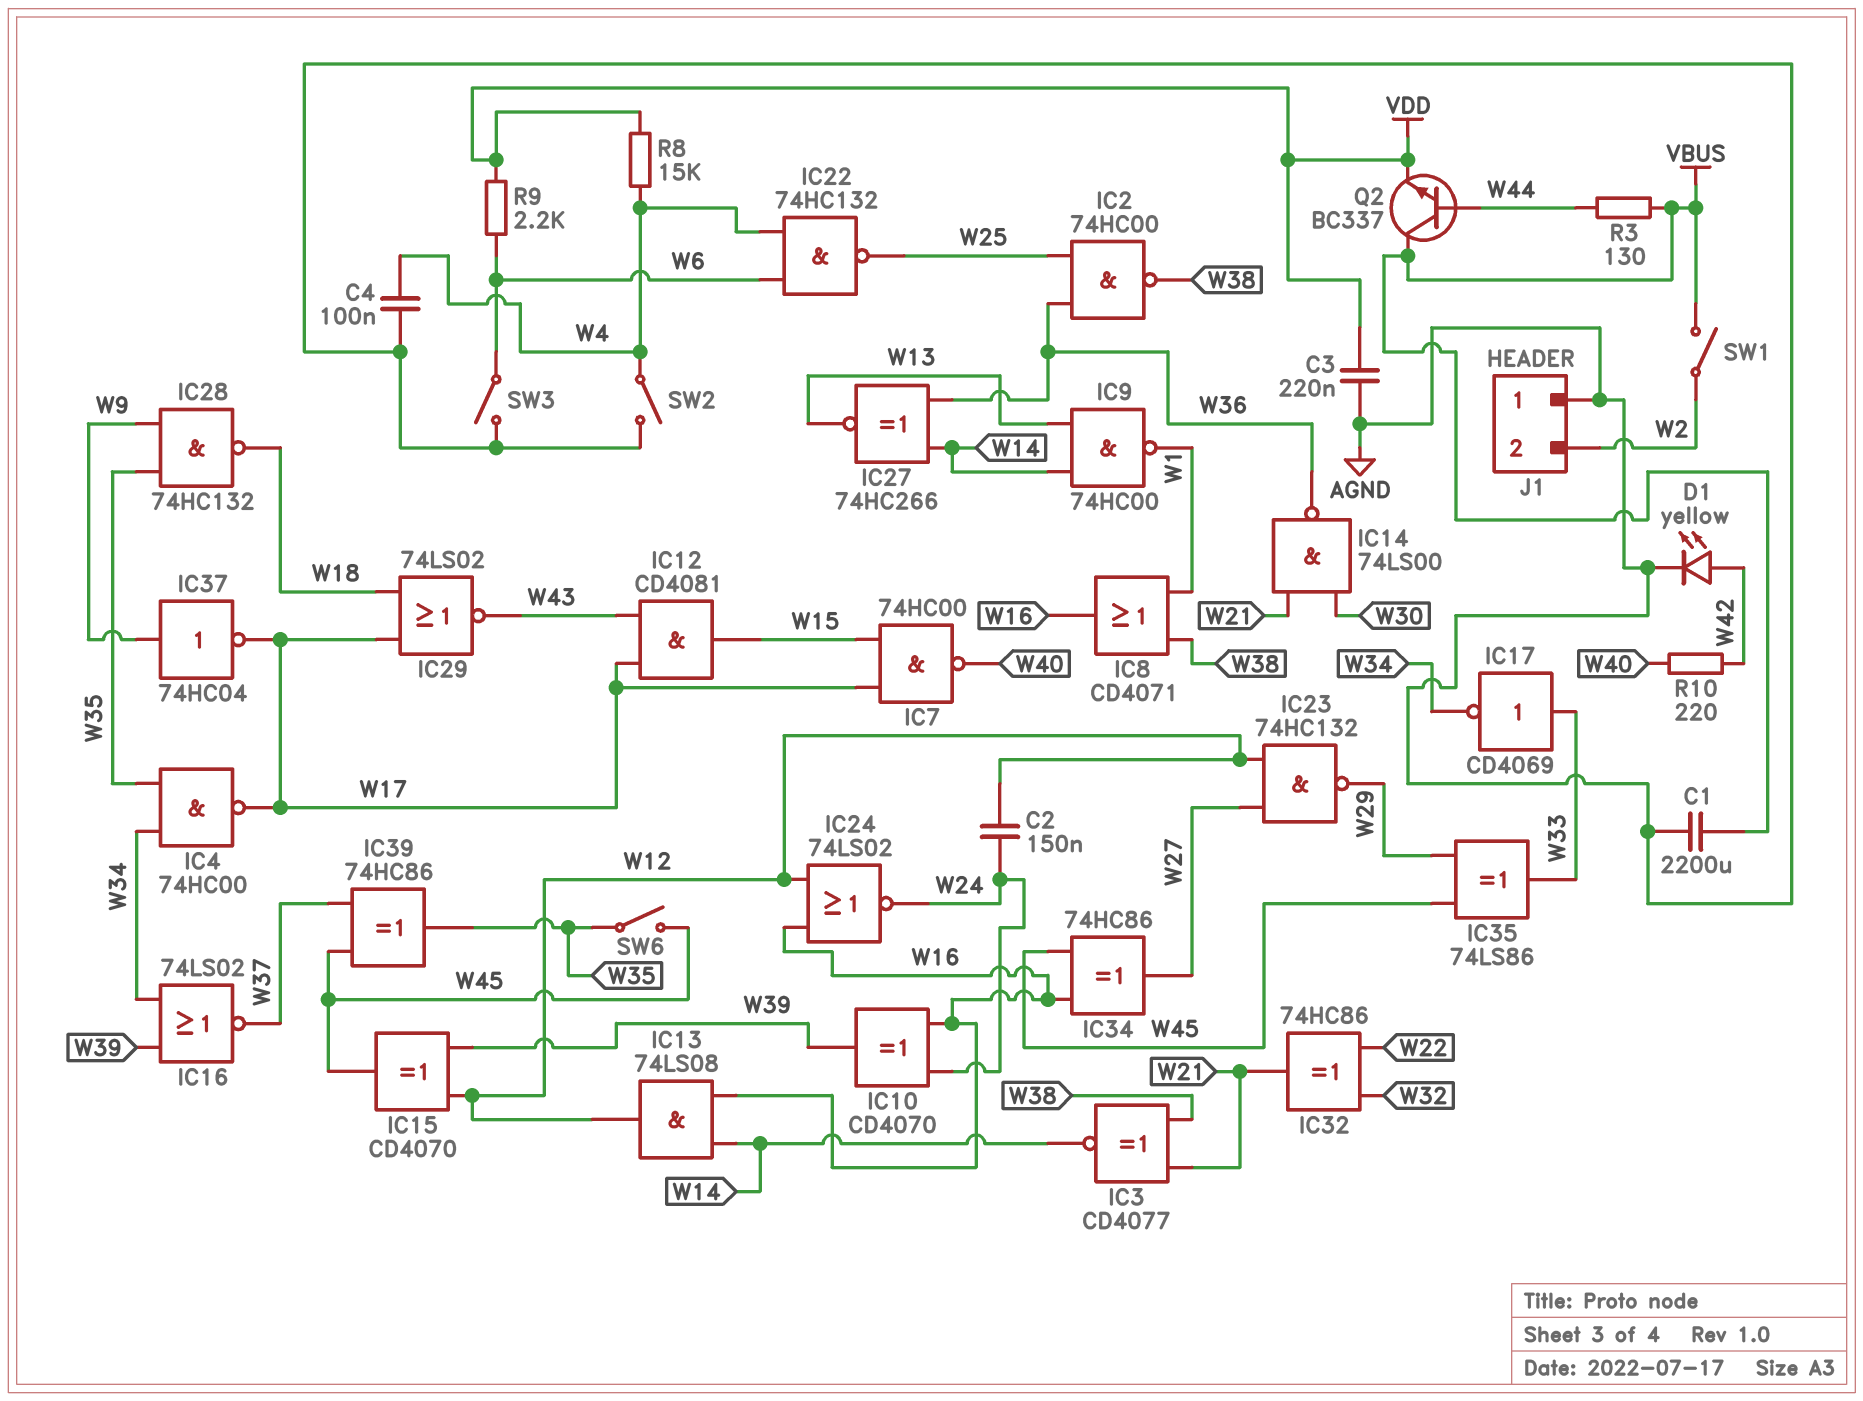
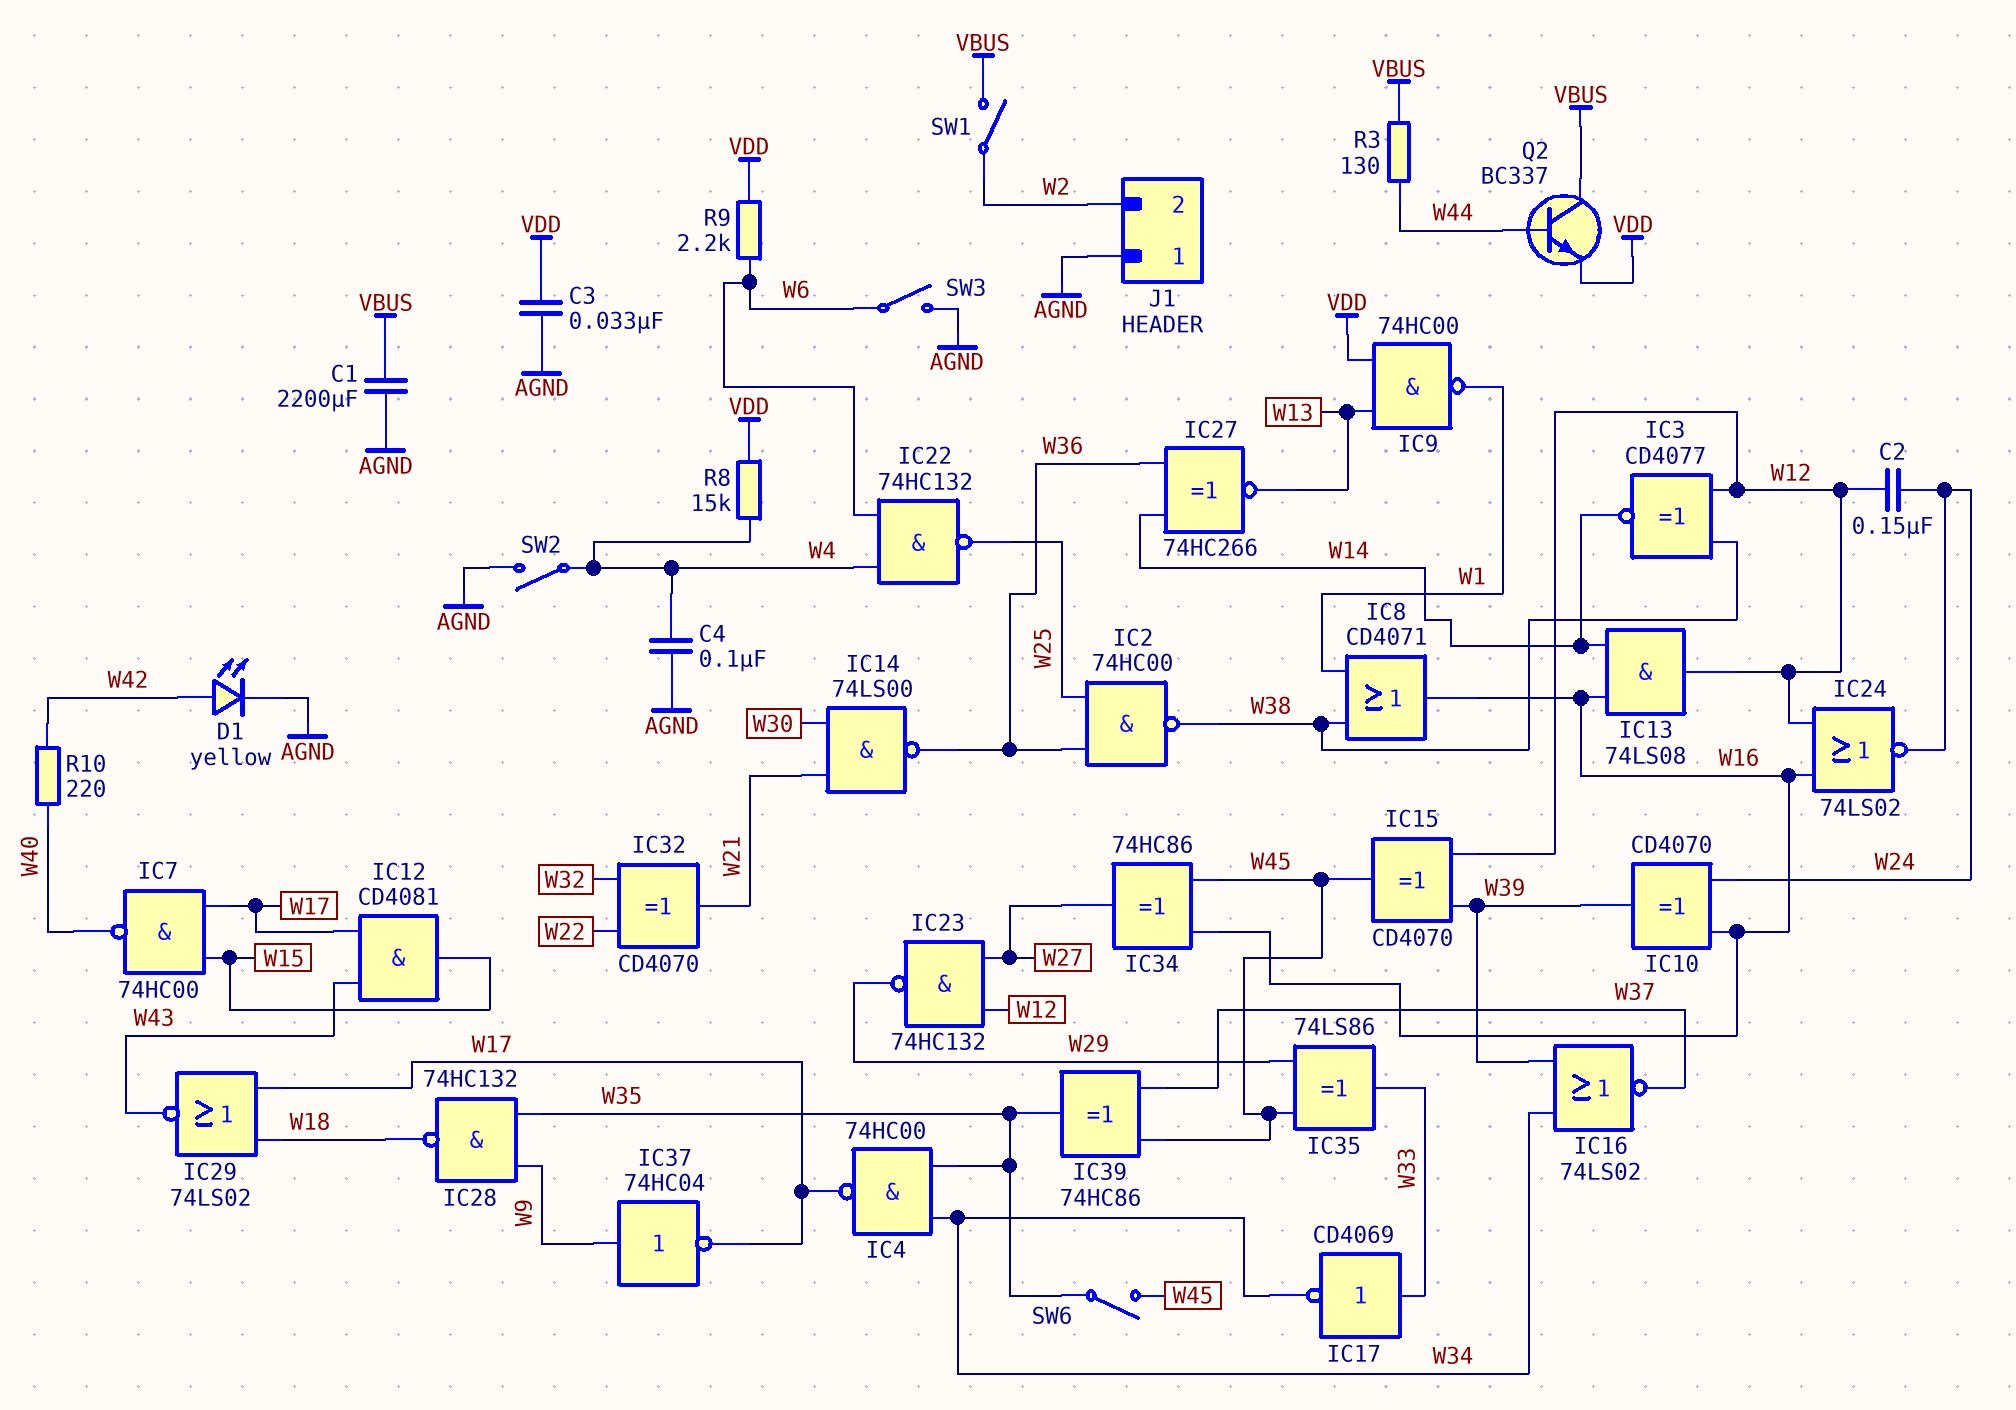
C3: 220nF (AGND, VDD) -> 33nF (AGND, VDD)
IC3: XNOR CD4077 (in W21, in W38, out W14) -> XNOR CD4077 (in W12, in W38, out W14)
IC9: NAND 74HC00 (in W13, in W14, out W1) -> NAND 74HC00 (in VDD, in W13, out W1)
IC32: XOR 74HC86 (in W22, in W32, out W21) -> XOR CD4070 (in W22, in W32, out W21)

